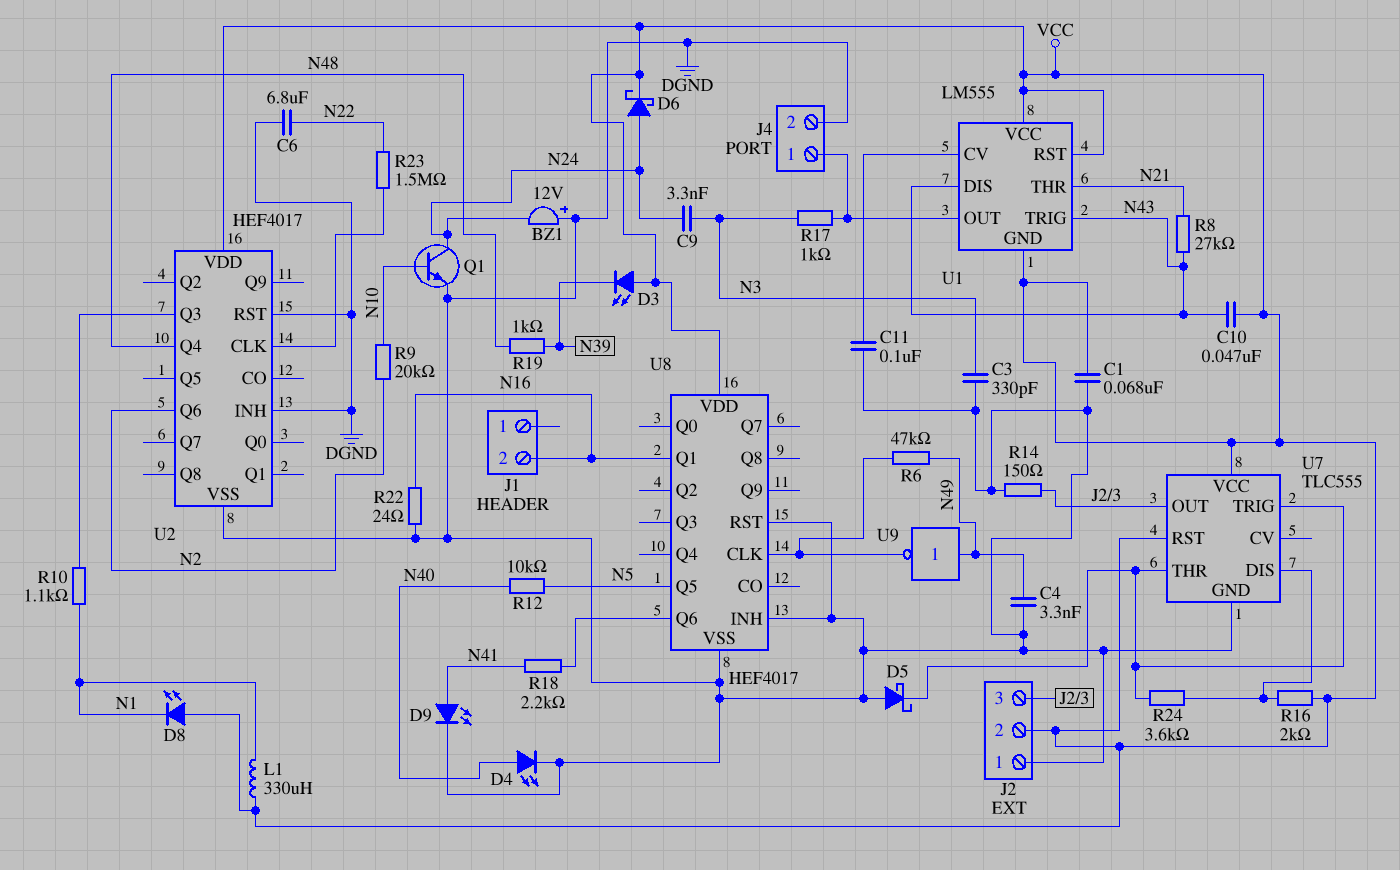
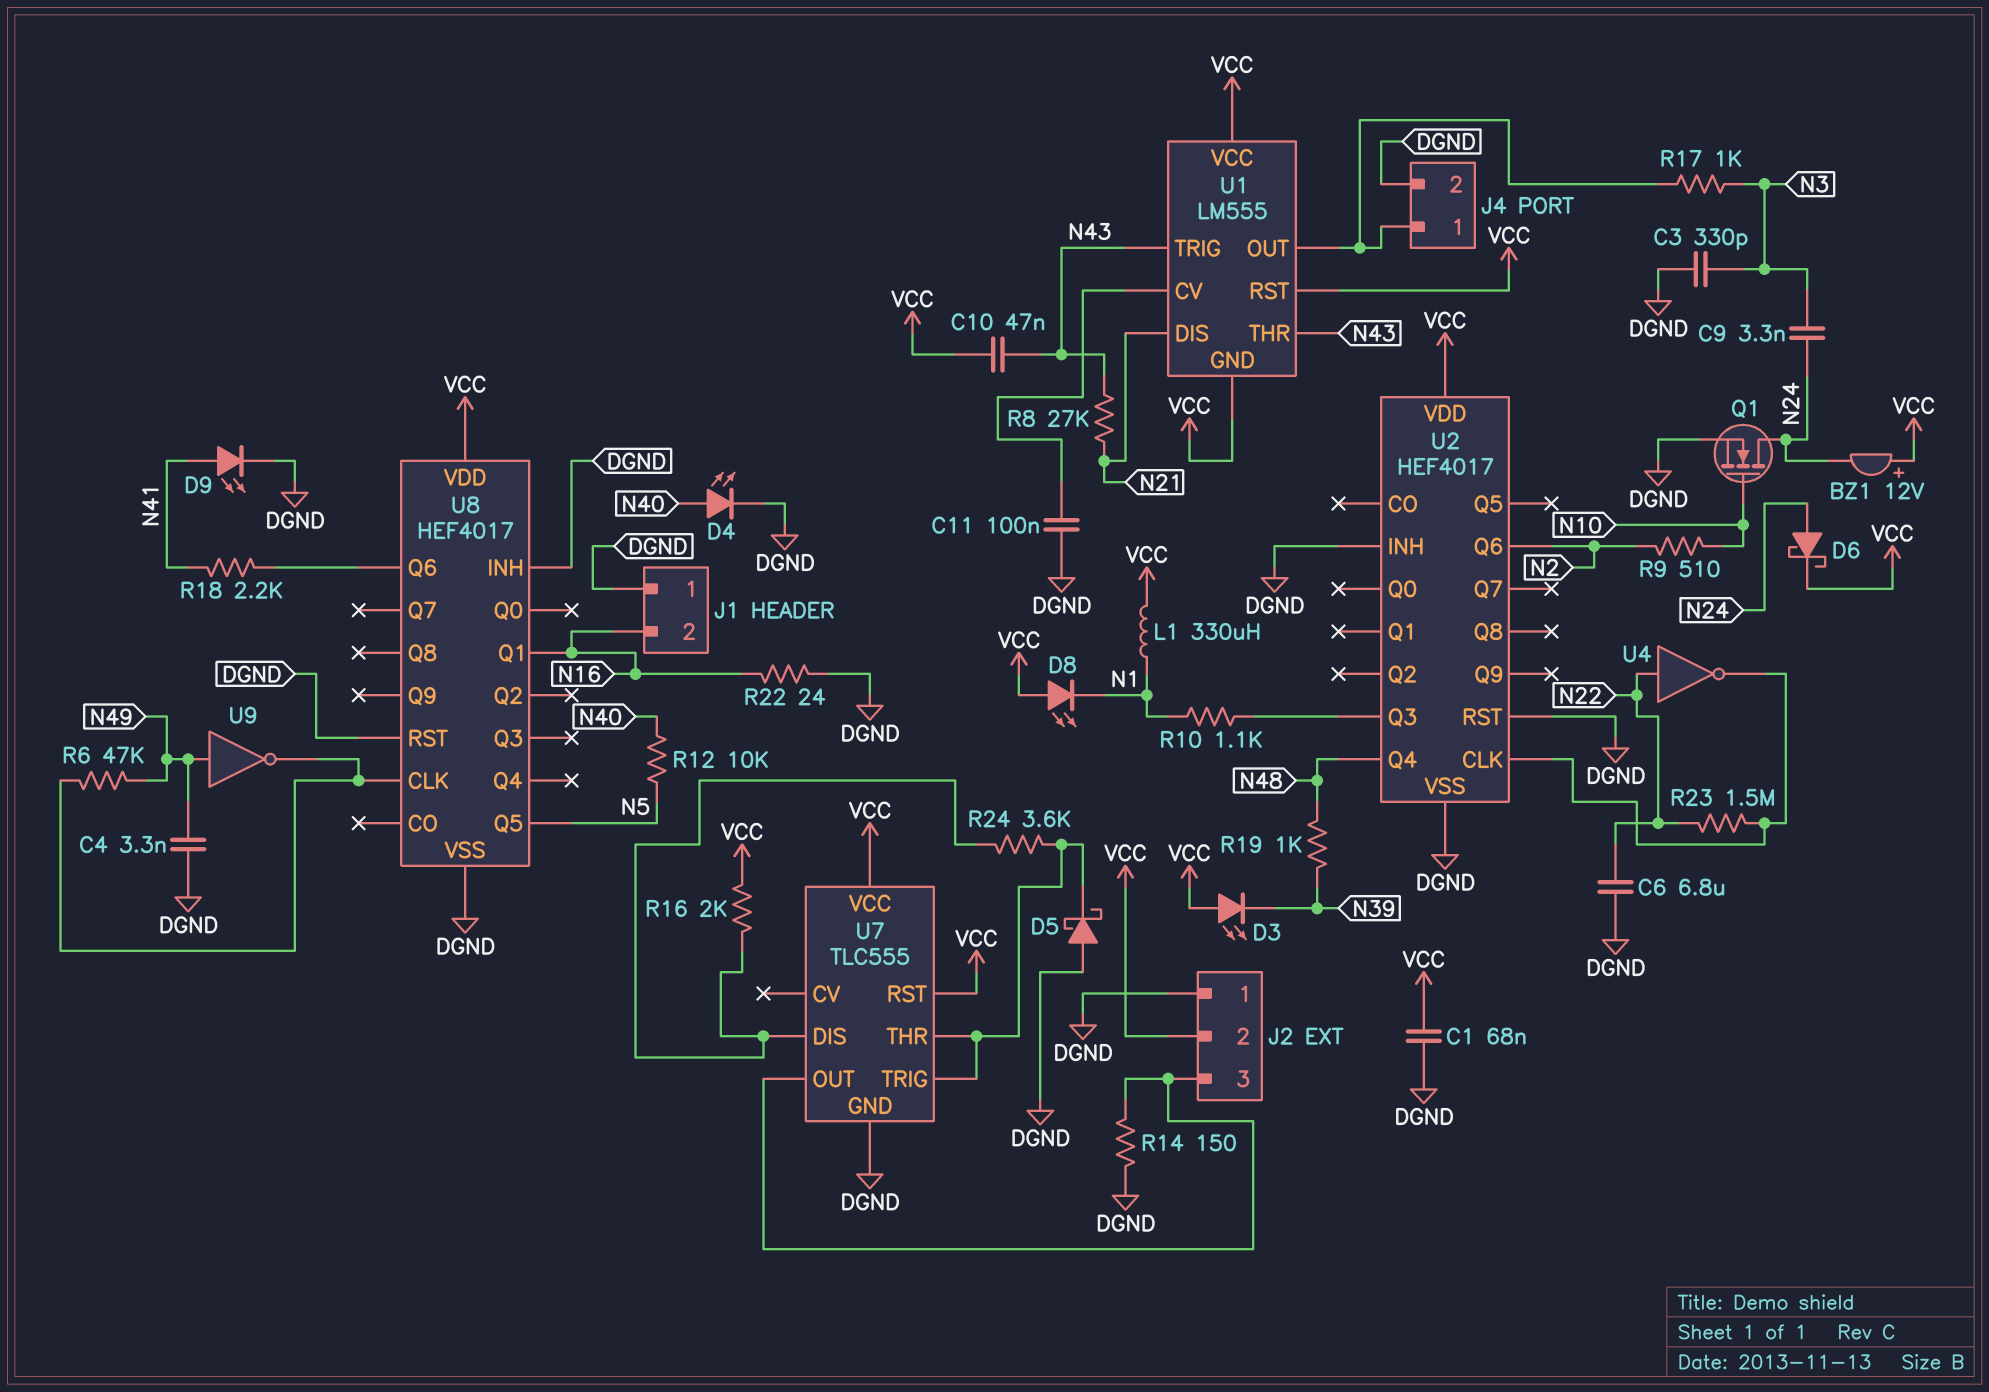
BZ1: buzzer 12V (plus DGND, minus N24) -> buzzer 12V (plus VCC, minus N24)
J1 pin 1: none -> DGND
Q1: NPN (B N10, C N24, E DGND) -> NMOS (G N10, D N24, S DGND)
R9: 20k (N2, N10) -> 510 (N2, N10)
U1 pin DIS: N43 -> N21
U1 pin THR: N21 -> N43
U4: none -> NOT (in N22, out U2/CLK)

